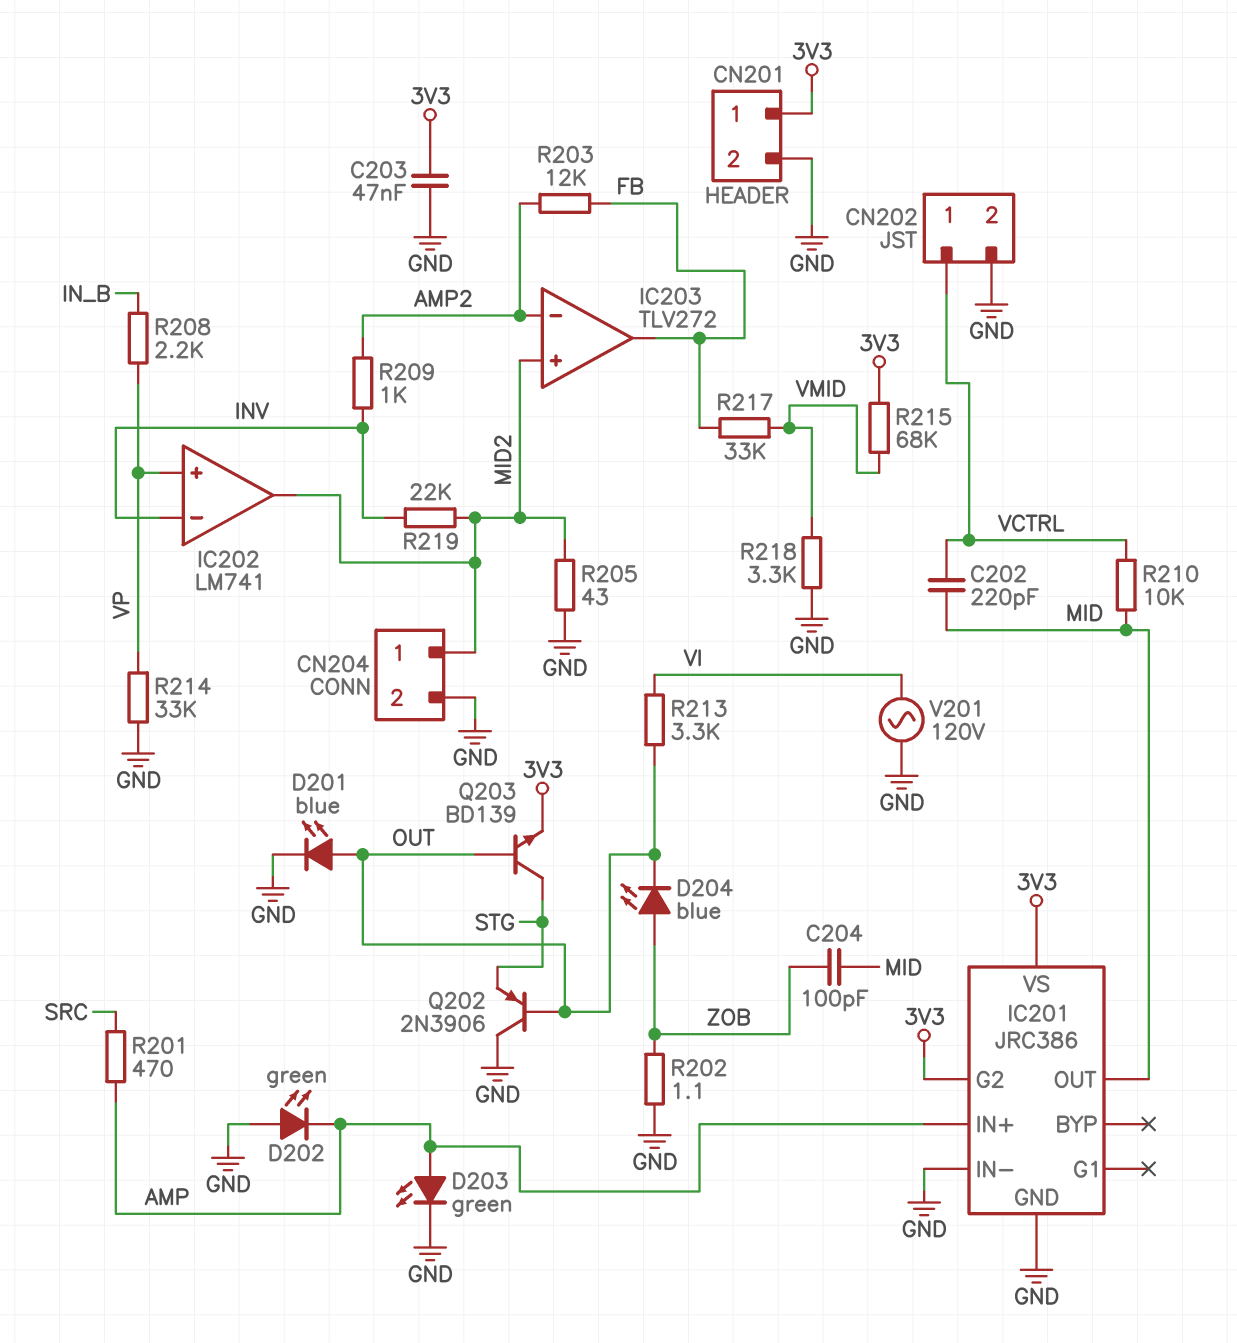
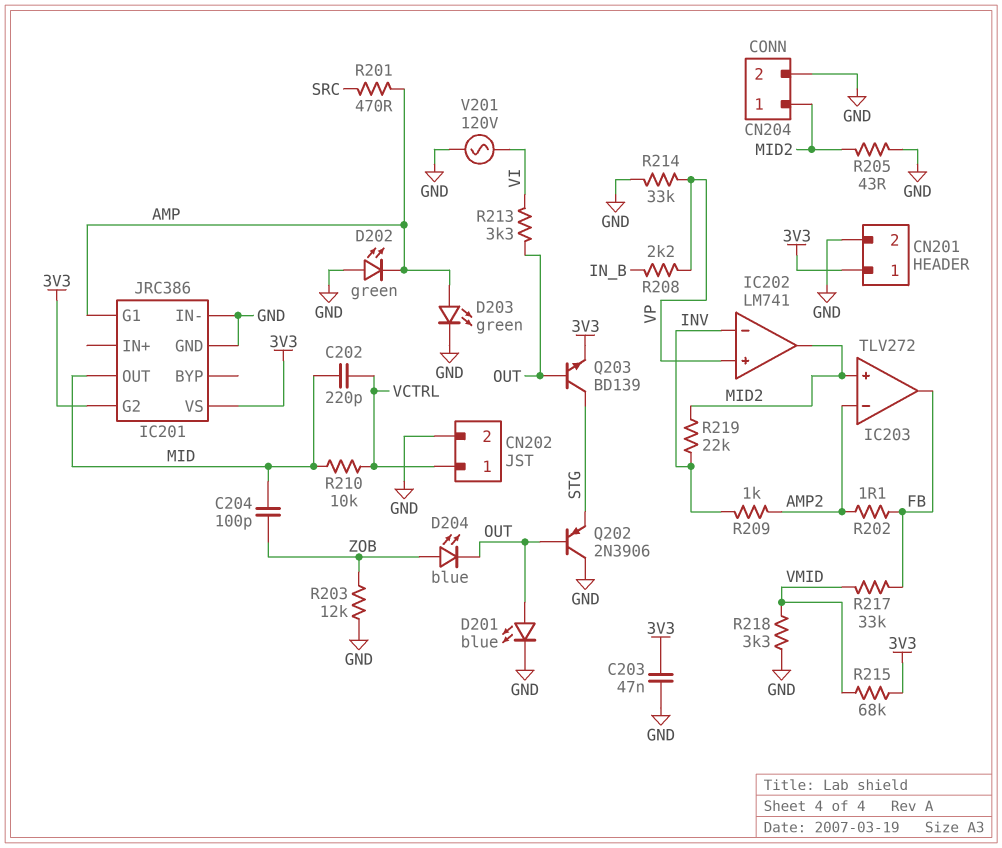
IC201 pin G1: none -> AMP
IC201 pin IN+: AMP -> none
R202: 1.1 (GND, ZOB) -> 1.1 (AMP2, FB)
R203: 12k (AMP2, FB) -> 12k (GND, ZOB)

